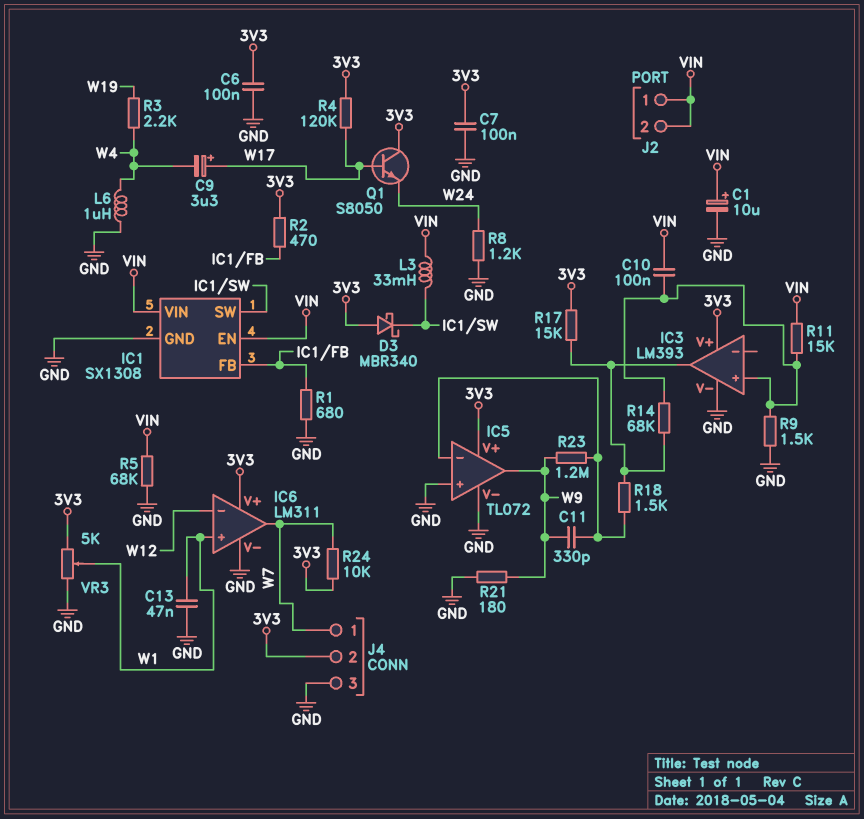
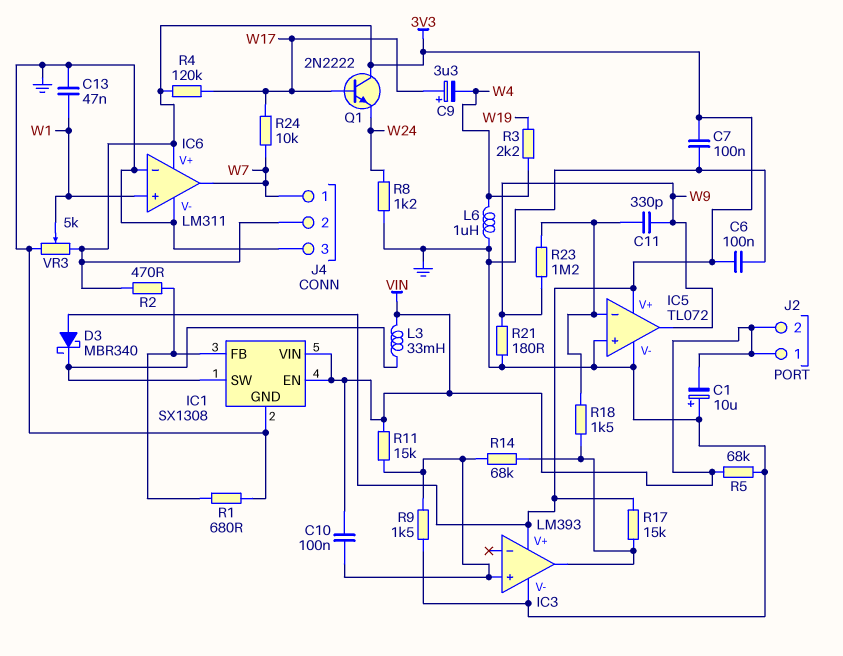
C1: 10uF (plus VIN, minus GND) -> 10uF (plus GND, minus VIN)
IC6 pin in-: W12 -> GND
Q1: NPN S8050 (B W17, C 3V3, E W24) -> NPN 2N2222 (B W17, C 3V3, E W24)
R24: 10k (3V3, W7) -> 10k (W7, W17)

